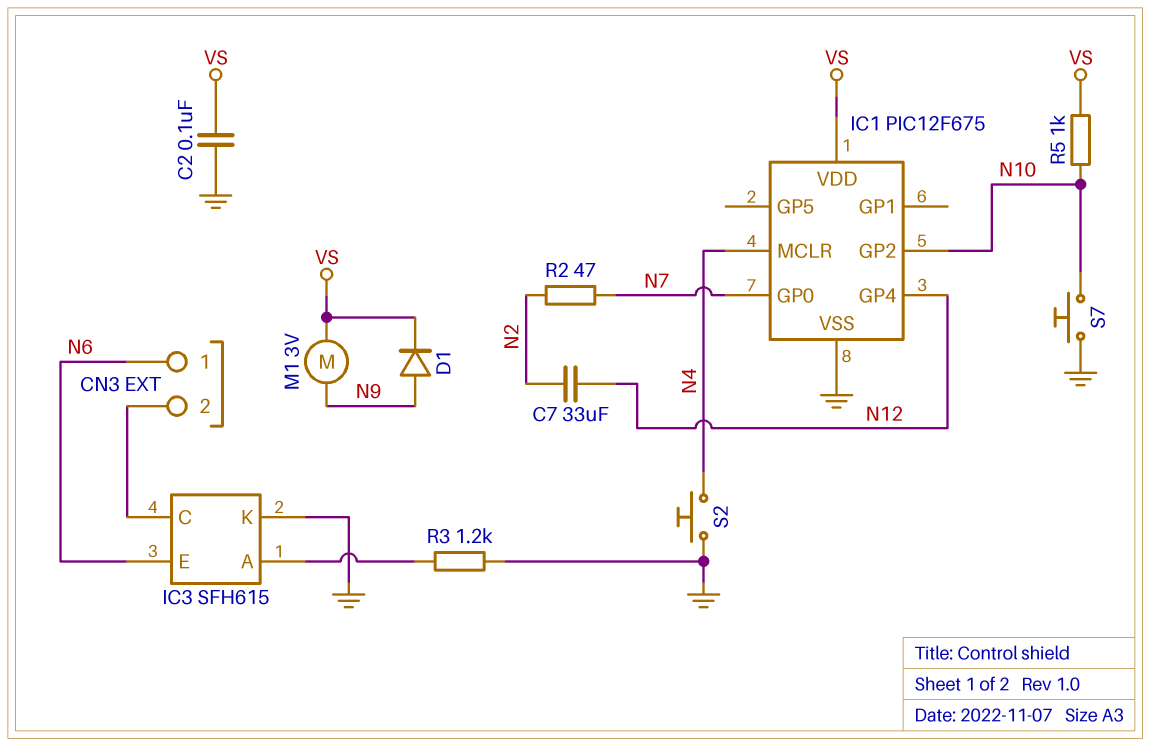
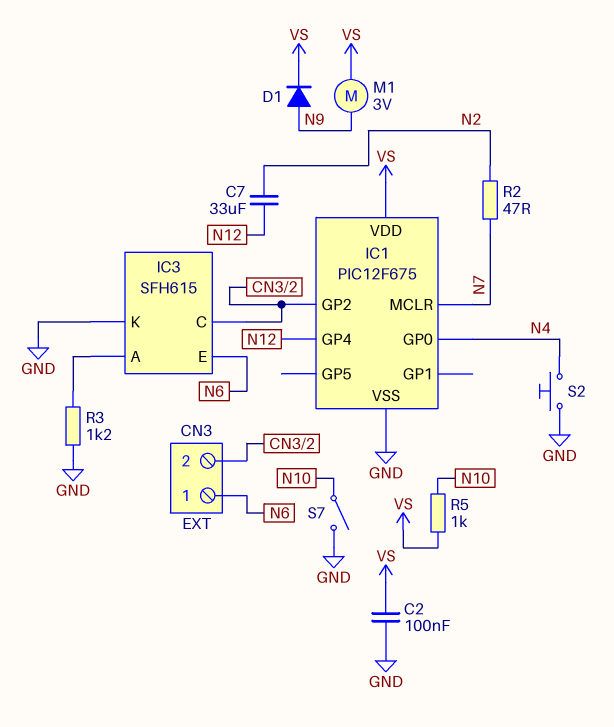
IC1 pin GP0: N7 -> N4
IC1 pin GP2: N10 -> CN3/2
IC1 pin MCLR: N4 -> N7
S7: button (GND, N10) -> switch (GND, N10)

